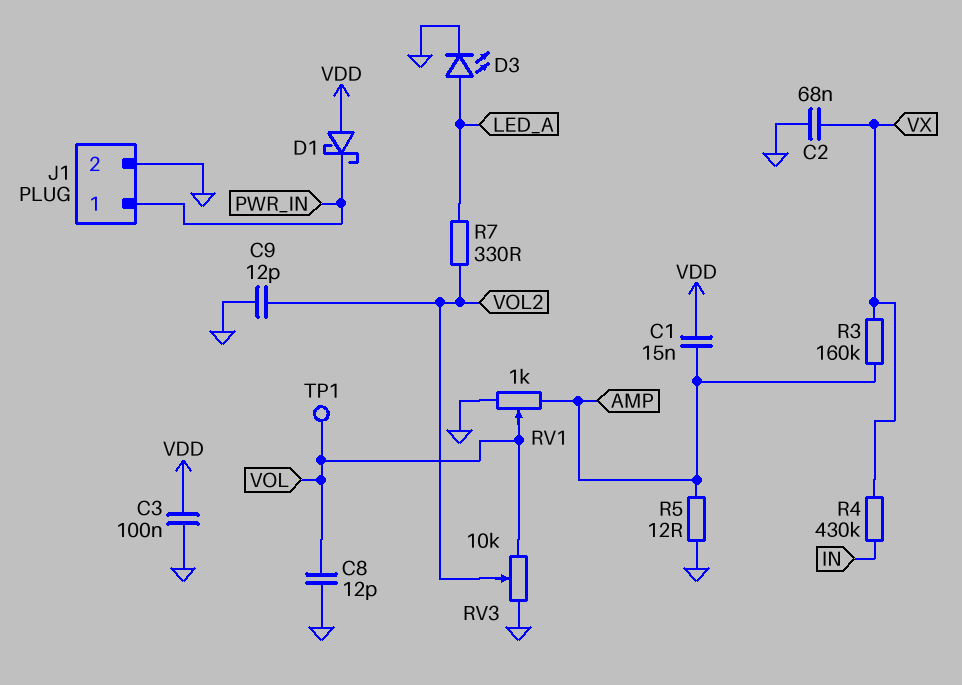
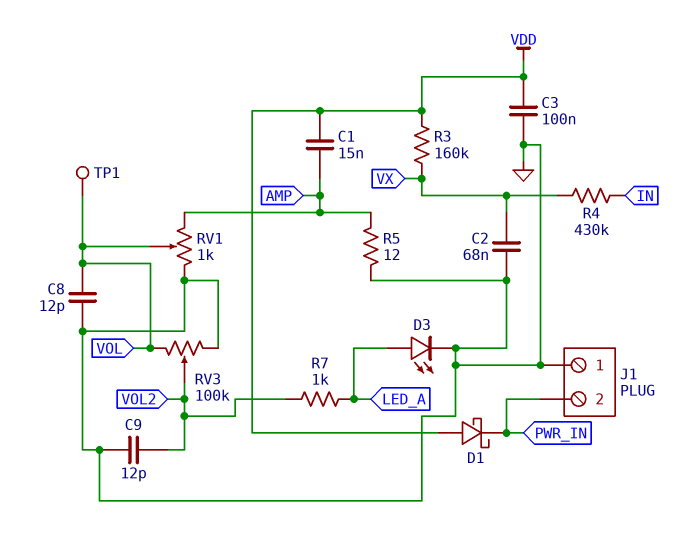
J1 pin 1: PWR_IN -> GND
J1 pin 2: GND -> PWR_IN
R3: 160k (AMP, VX) -> 160k (VDD, VX)
R7: 330 (LED_A, VOL2) -> 1k (LED_A, VOL2)
RV3: 10k (GND, VOL, wiper VOL2) -> 100k (GND, VOL, wiper VOL2)

